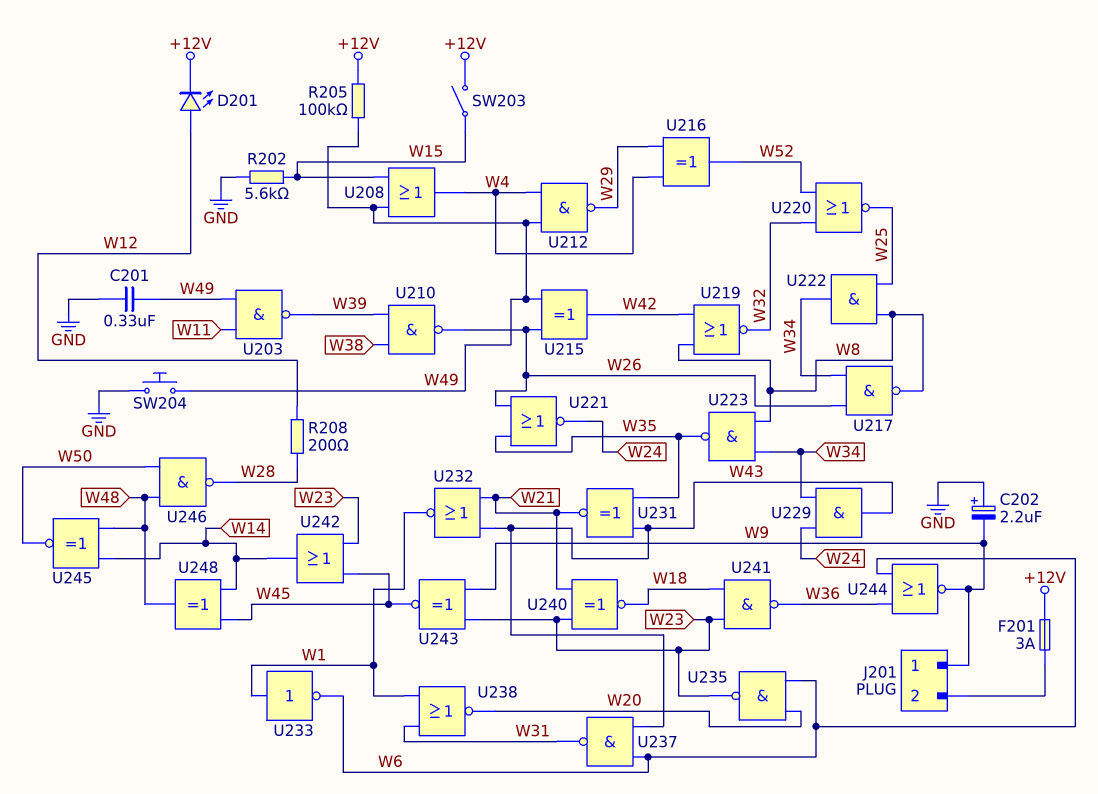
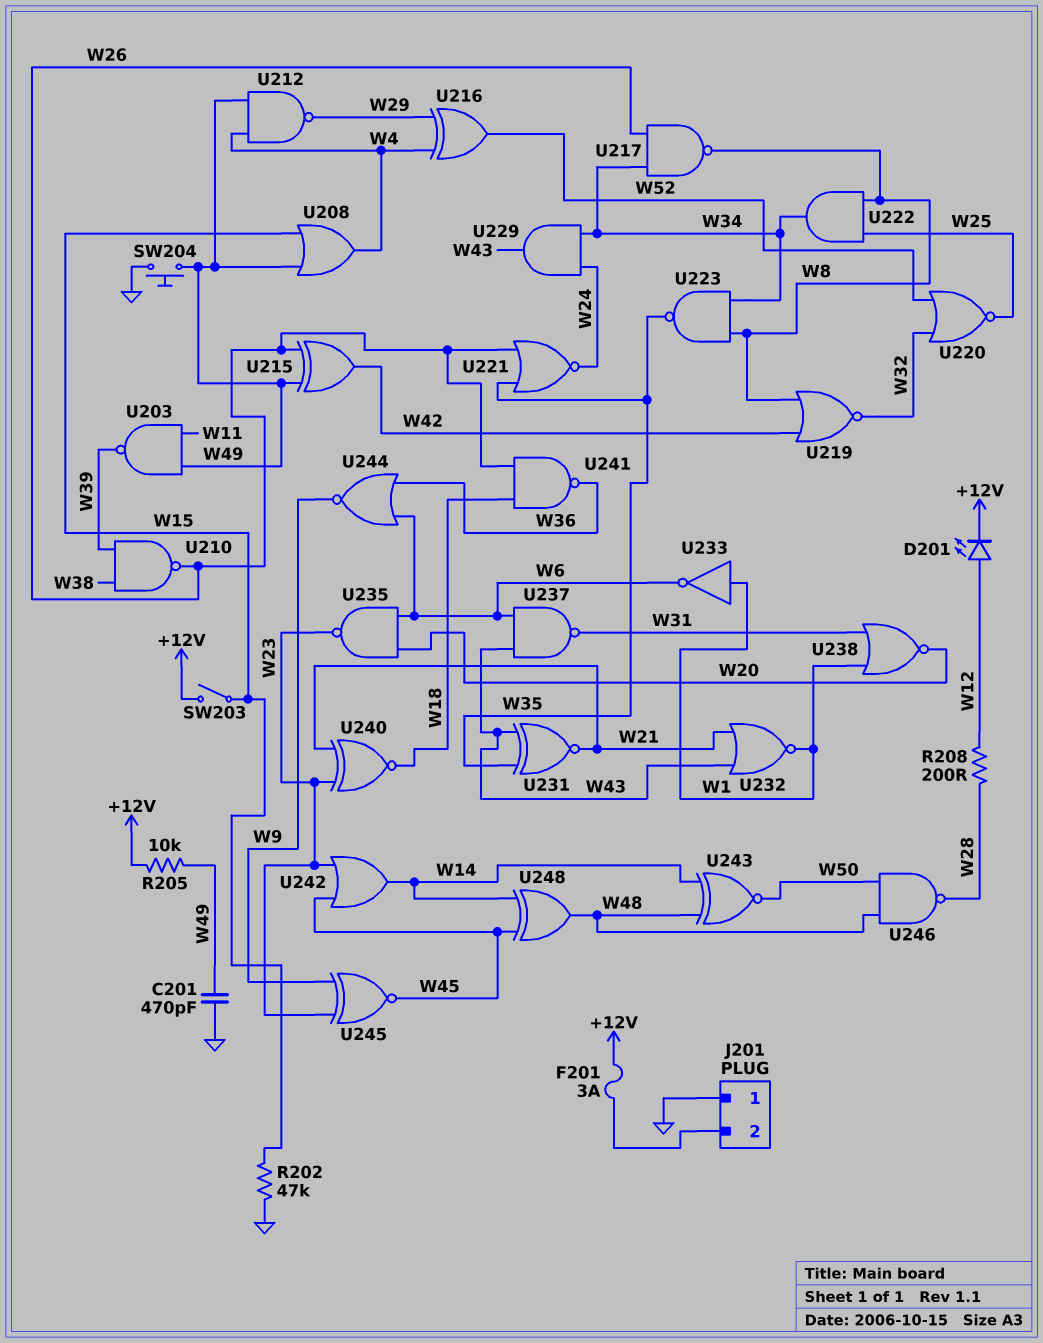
C201: 330nF (GND, W49) -> 470pF (GND, W49)
C202: 2.2uF (plus GND, minus W9) -> none
J201 pin 1: W9 -> GND
R202: 5.6k (GND, W15) -> 47k (GND, W15)
R205: 100k (+12V, W49) -> 10k (+12V, W49)
U241: NAND (in W18, in W23, out W36) -> NAND (in W18, in W26, out W36)
U243: XNOR (in W9, in W23, out W45) -> XNOR (in W14, in W48, out W50)
U245: XNOR (in W14, in W48, out W50) -> XNOR (in W9, in W23, out W45)

